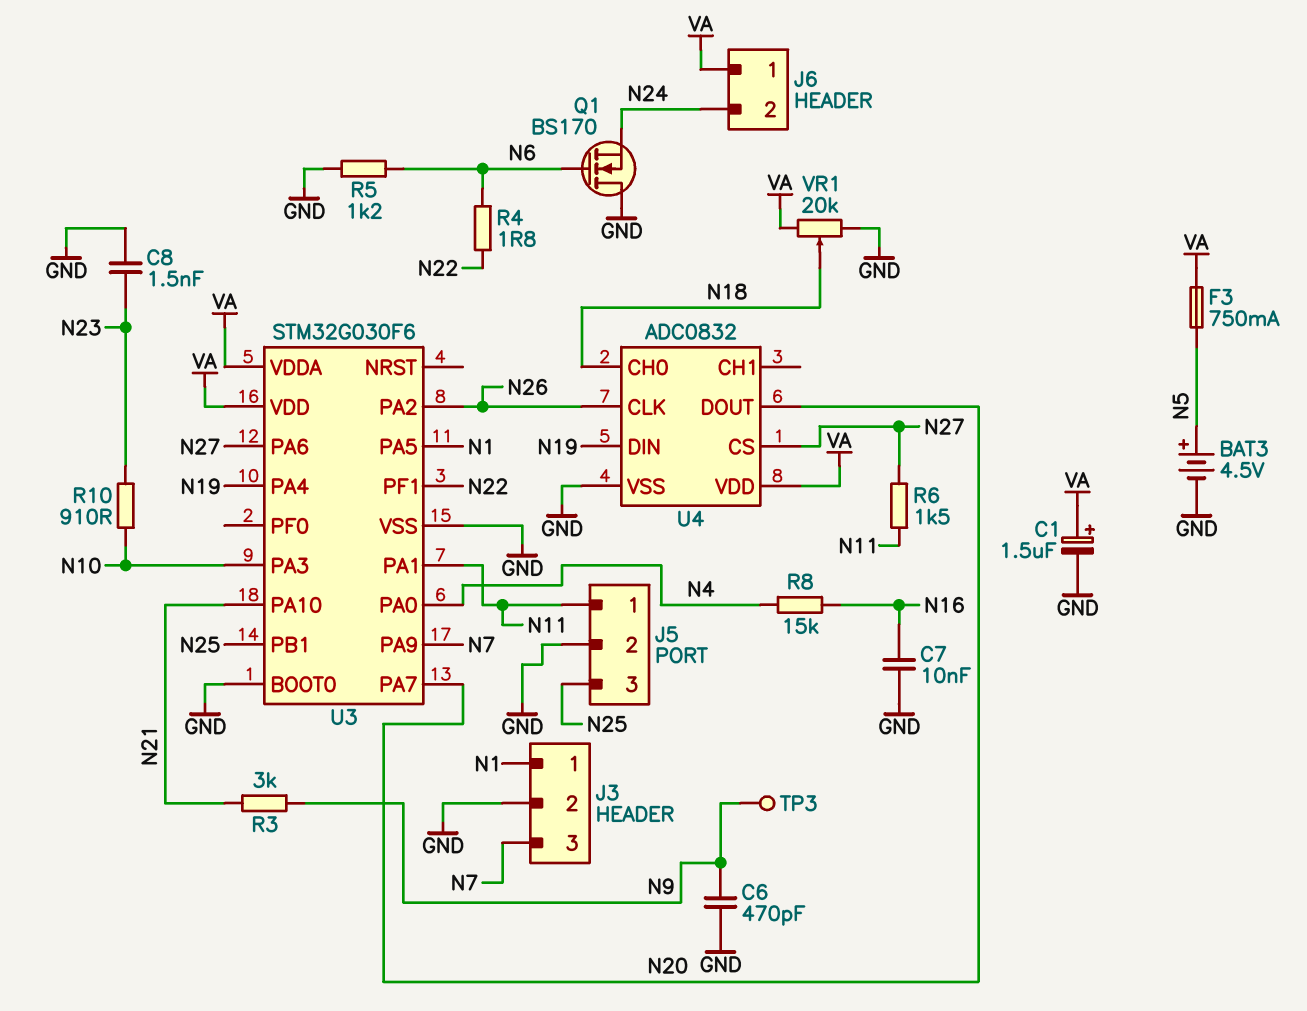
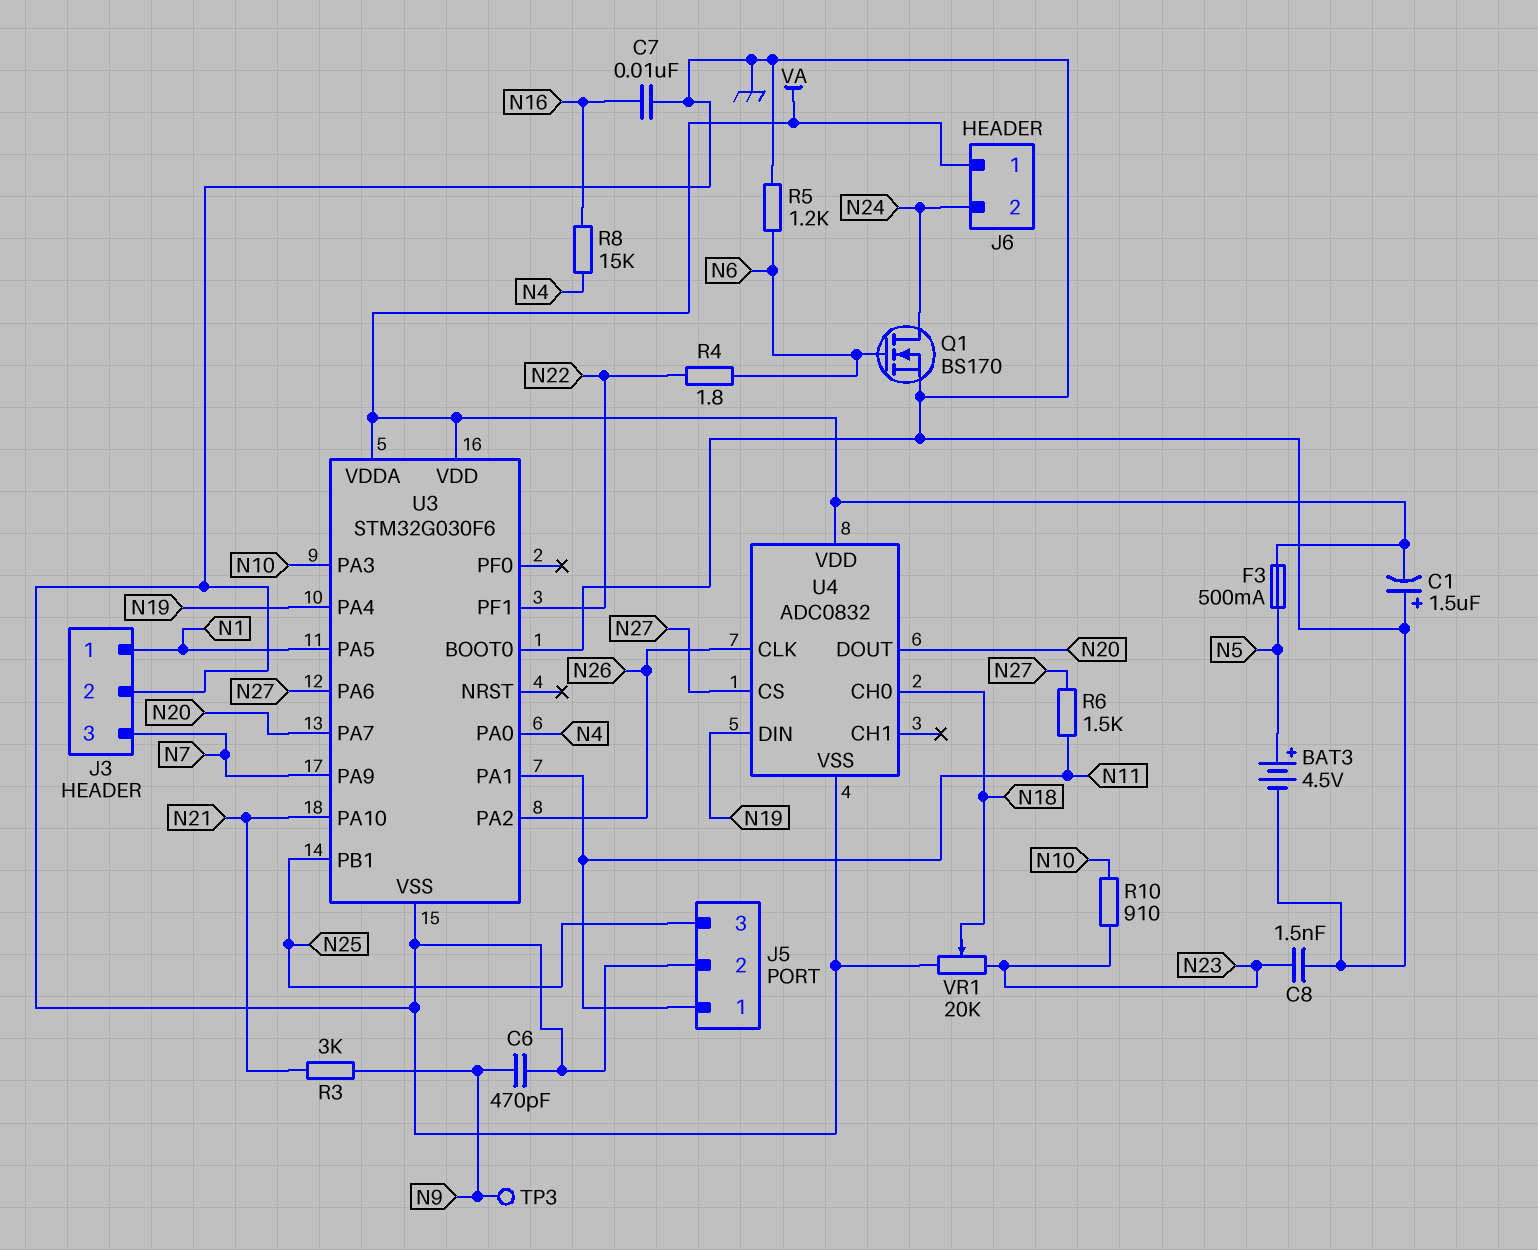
C1: 1.5uF (plus VA, minus GND) -> 1.5uF (plus GND, minus VA)
F3: 750mA (N5, VA) -> 500mA (N5, VA)
Q1: NMOS BS170 (G N6, D GND, S N24) -> NMOS BS170 (G N6, D N24, S GND)
VR1: 20k (GND, VA, wiper N18) -> 20k (GND, N23, wiper N18)

